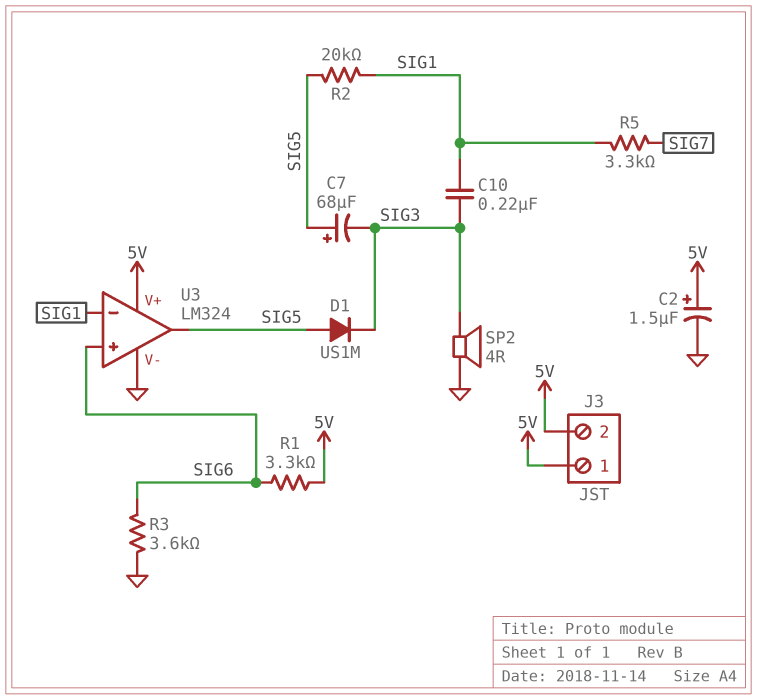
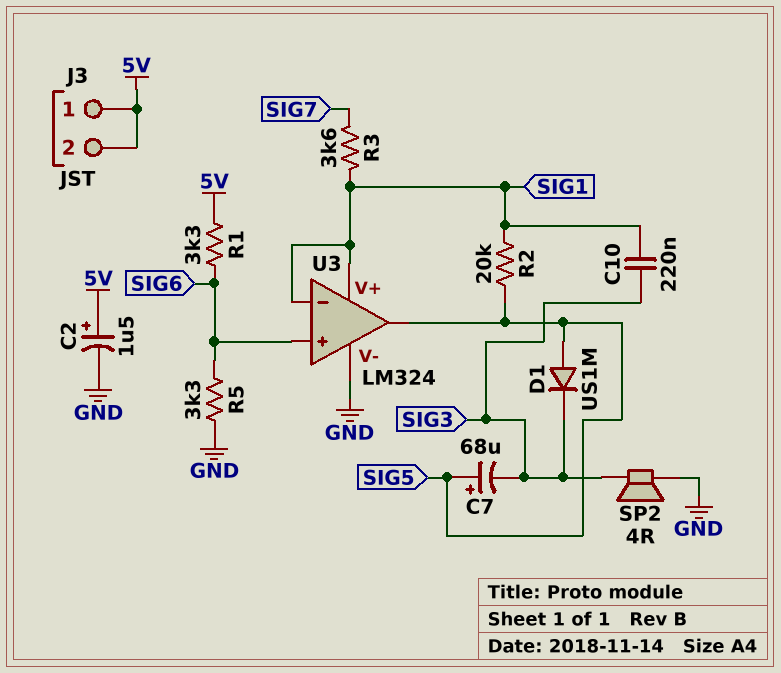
R3: 3.6k (GND, SIG6) -> 3.6k (SIG1, SIG7)
R5: 3.3k (SIG1, SIG7) -> 3.3k (GND, SIG6)
U3 pin V+: 5V -> SIG1

